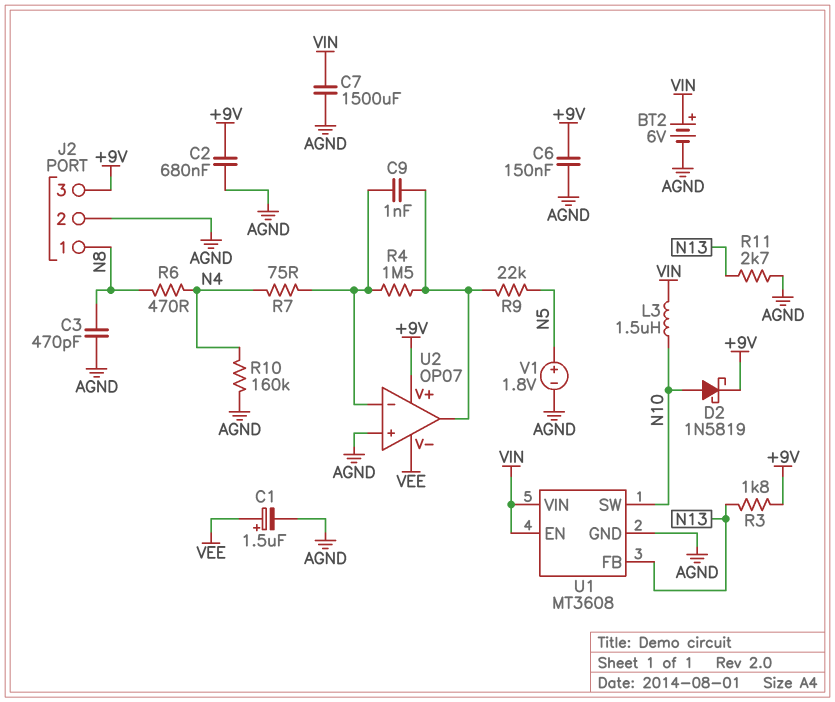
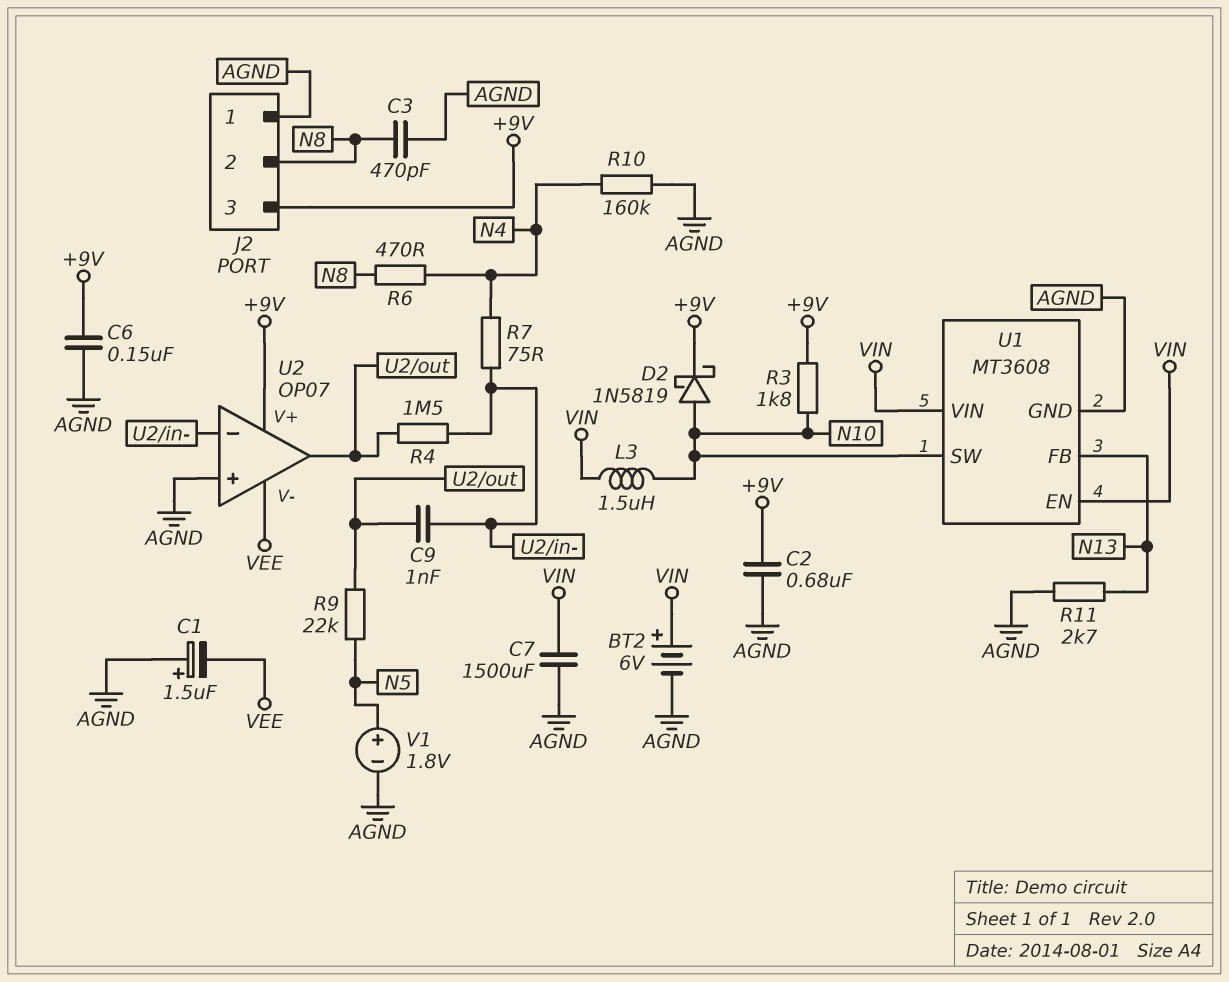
C1: 1.5uF (plus VEE, minus AGND) -> 1.5uF (plus AGND, minus VEE)
J2 pin 1: N8 -> AGND
J2 pin 2: AGND -> N8
R3: 1.8k (+9V, N13) -> 1.8k (+9V, N10)

